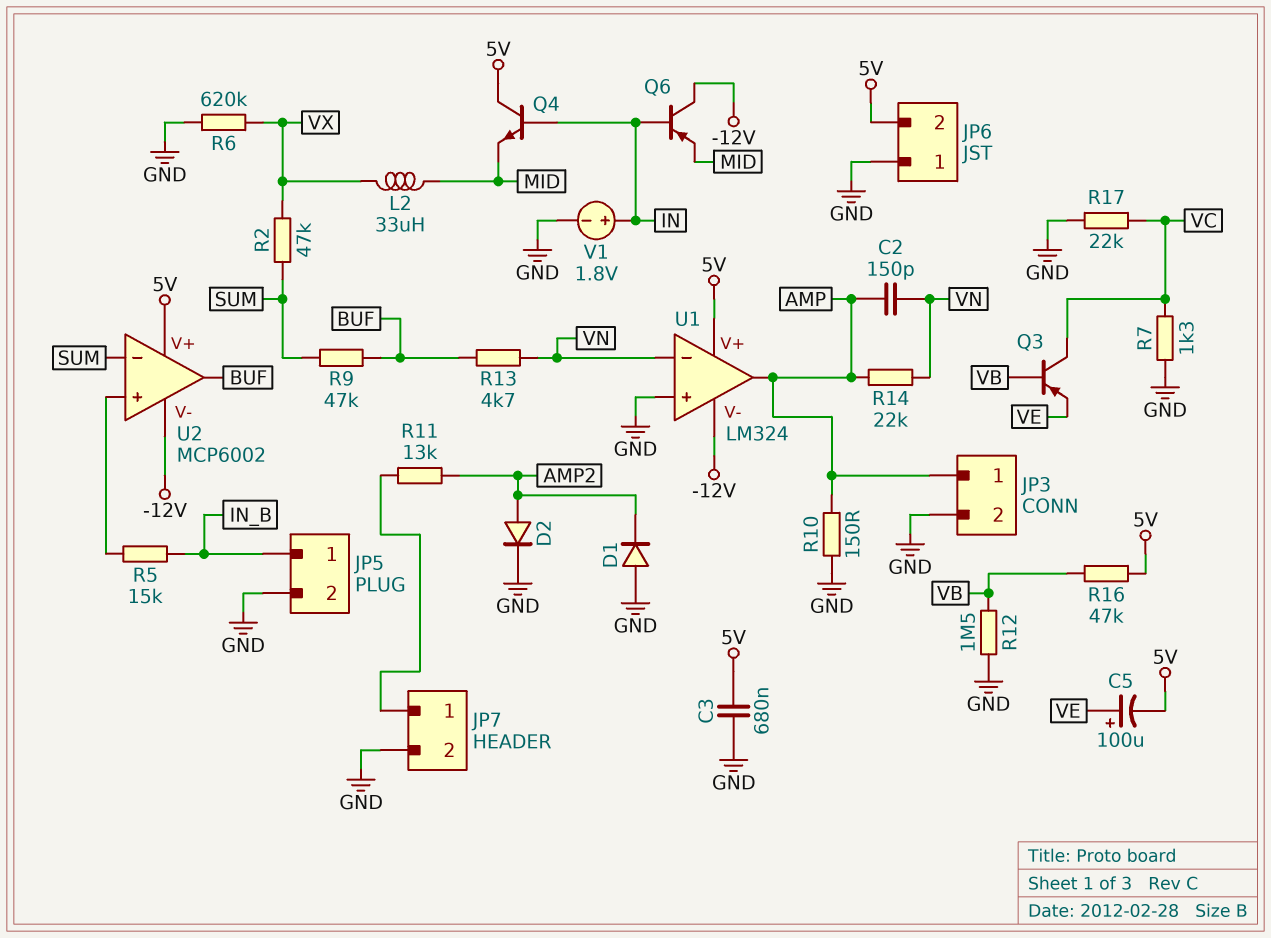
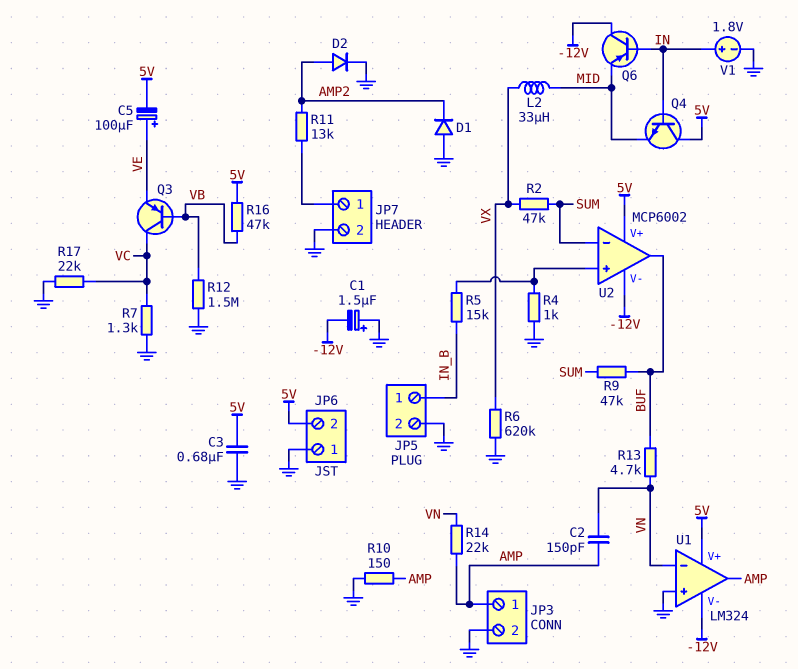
C1: none -> 1.5uF (plus GND, minus -12V)
R4: none -> 1k (GND, U2/in+)

